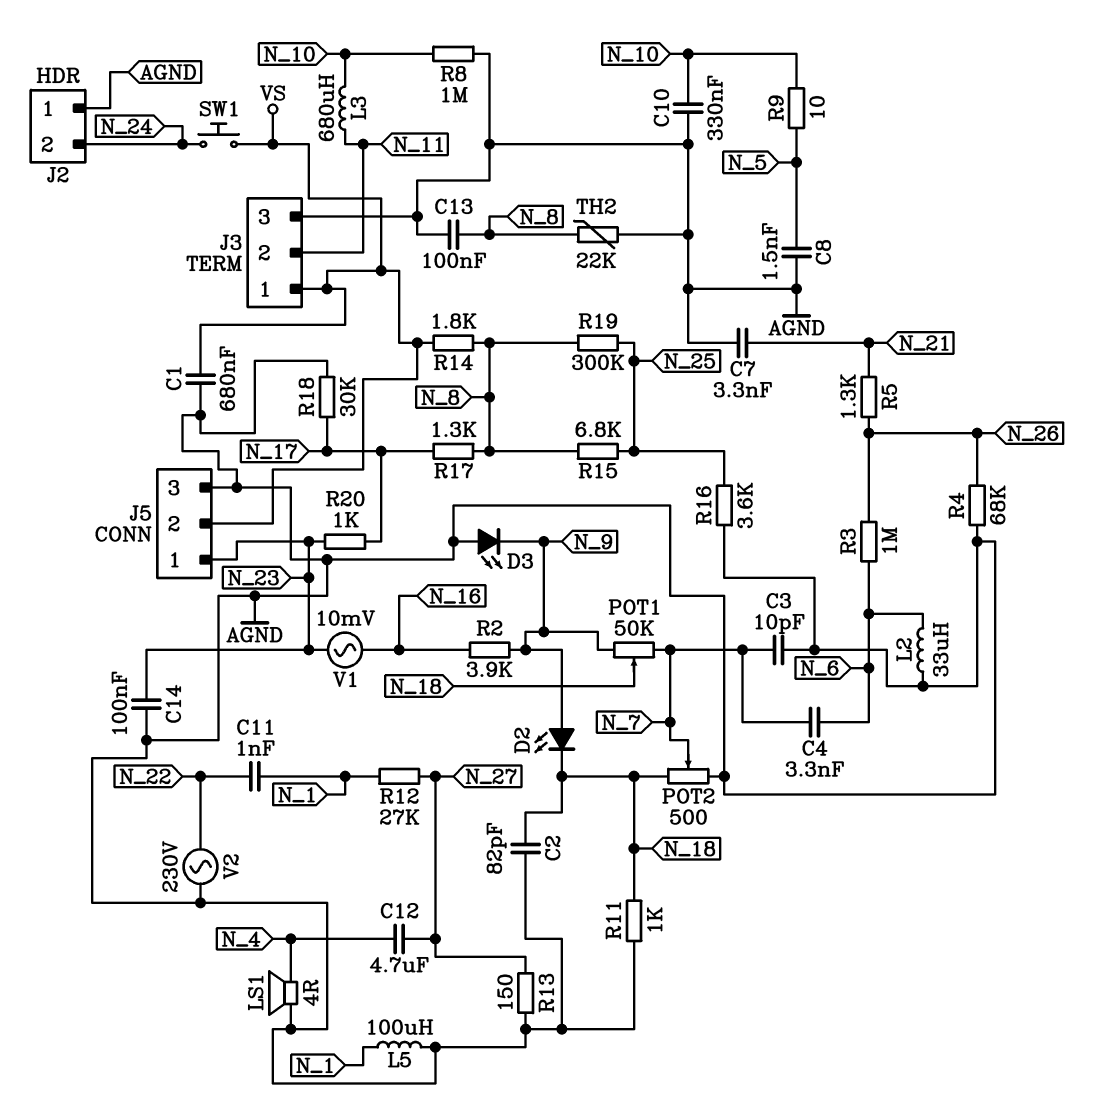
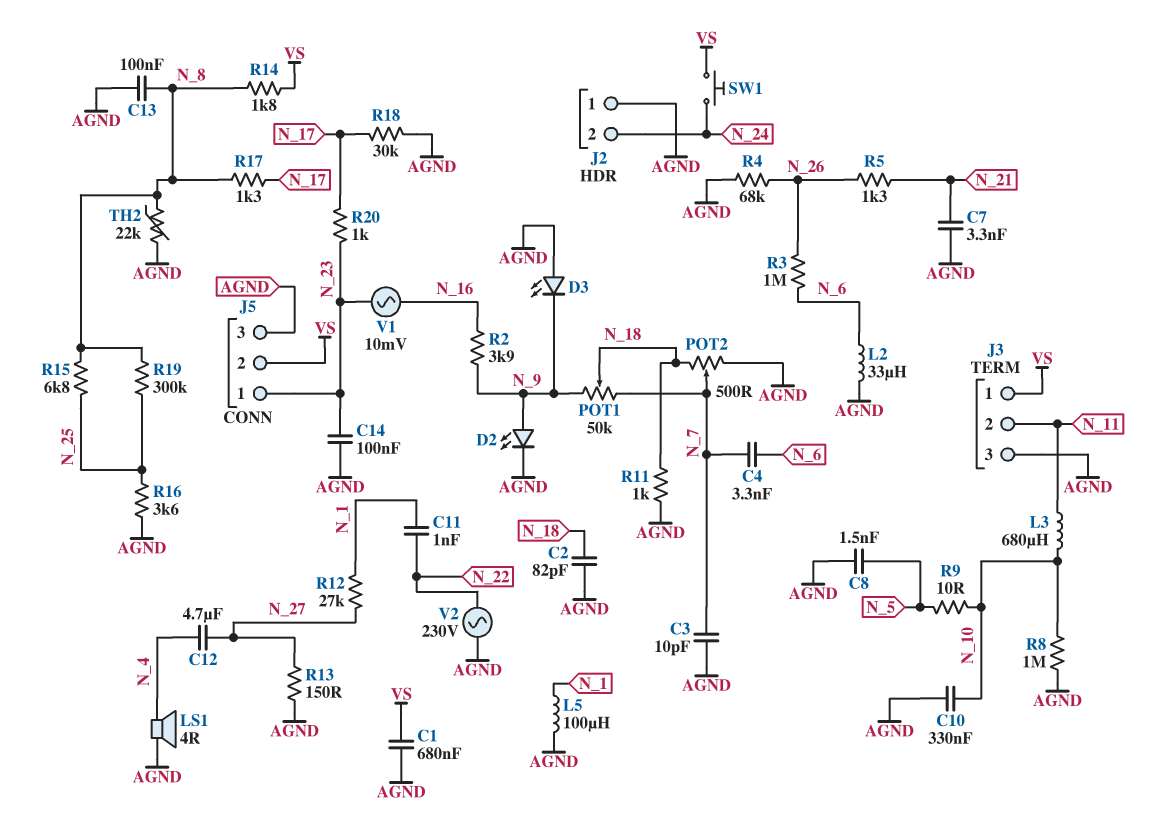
D2: LED (A N_9, K N_18) -> LED (A N_9, K AGND)

